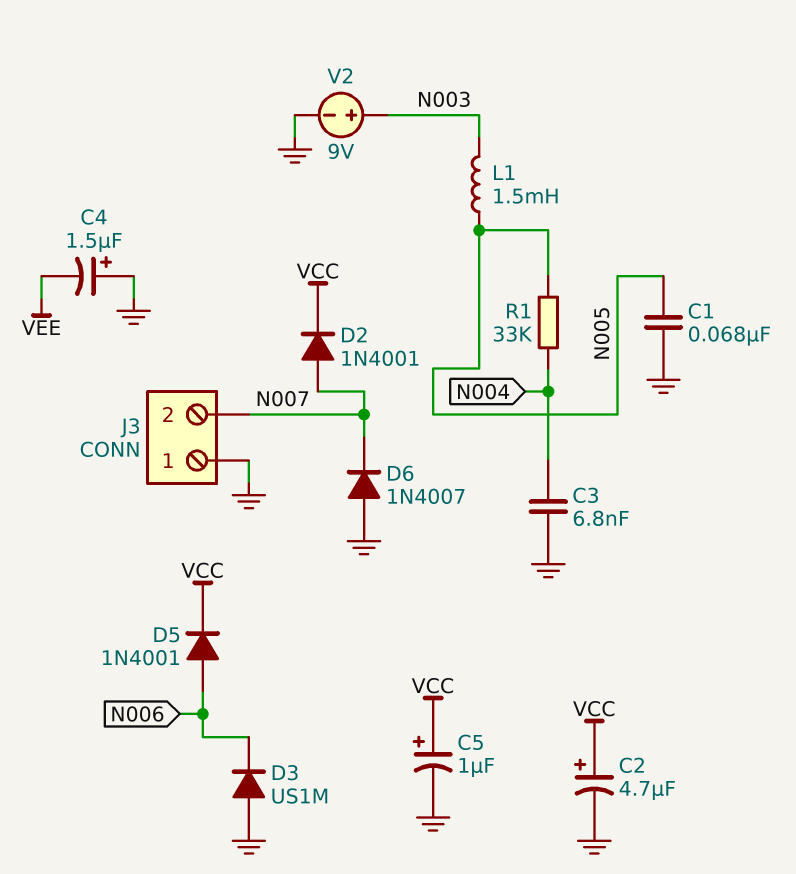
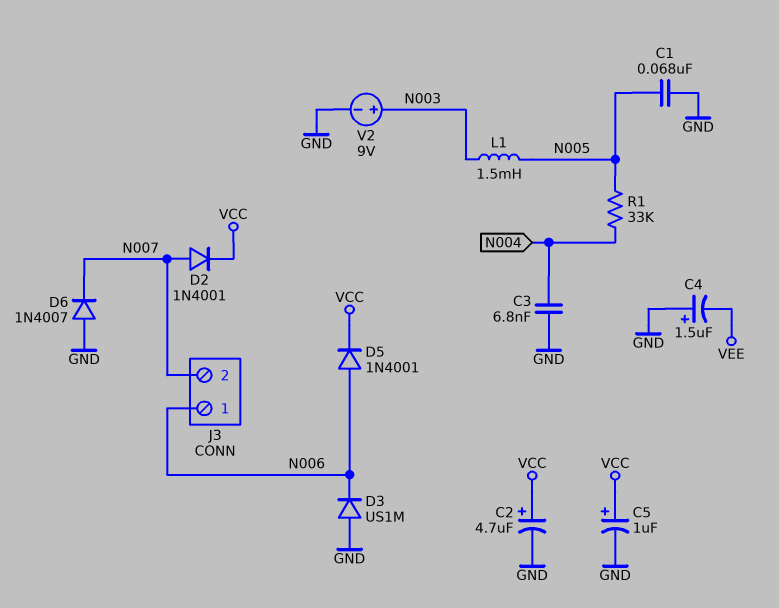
J3 pin 1: GND -> N006

